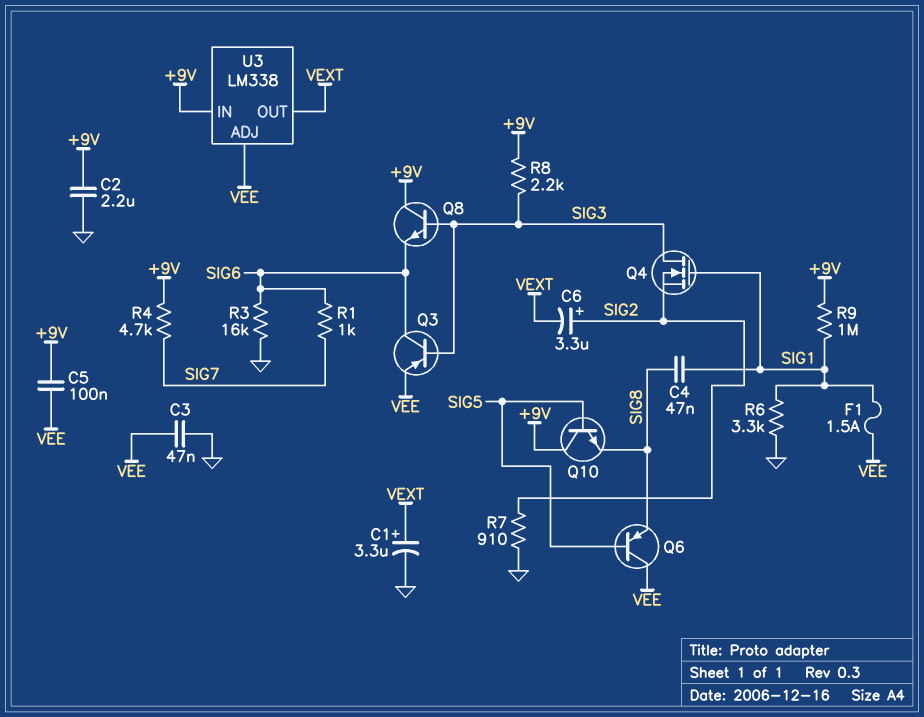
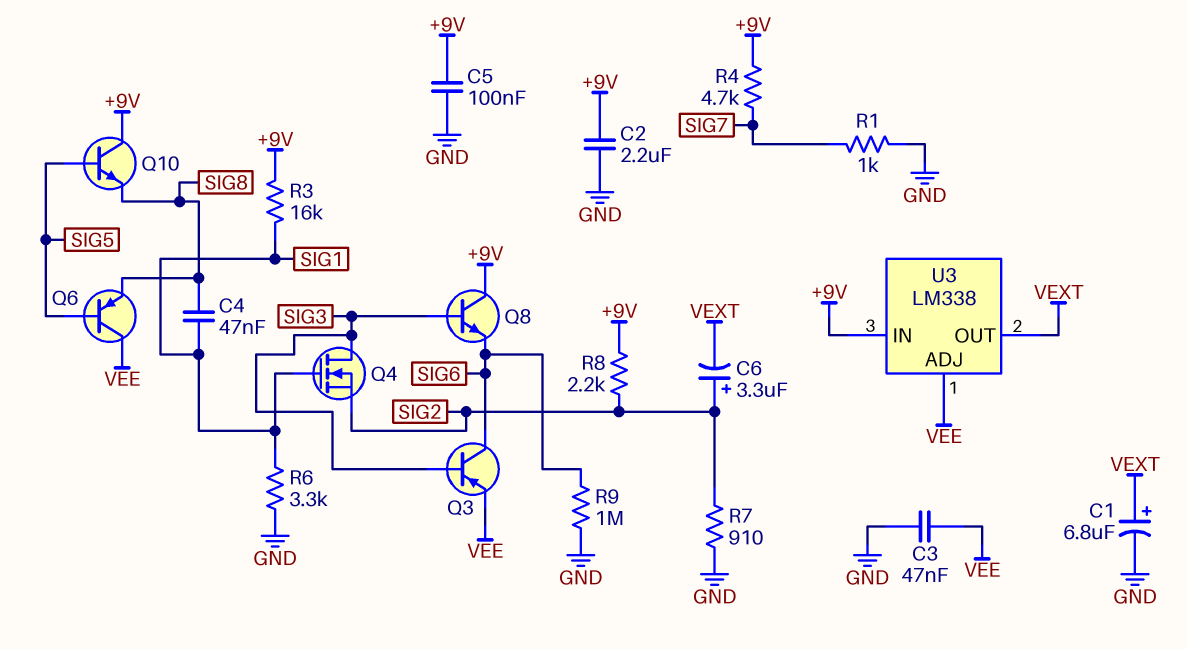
C1: 3.3uF (plus VEXT, minus GND) -> 6.8uF (plus VEXT, minus GND)
C5: 100nF (+9V, VEE) -> 100nF (+9V, GND)
F1: 1.5A (SIG1, VEE) -> none
R1: 1k (SIG6, SIG7) -> 1k (GND, SIG7)
R3: 16k (GND, SIG6) -> 16k (+9V, SIG1)
R8: 2.2k (+9V, SIG3) -> 2.2k (+9V, SIG2)
R9: 1M (+9V, SIG1) -> 1M (GND, SIG6)

